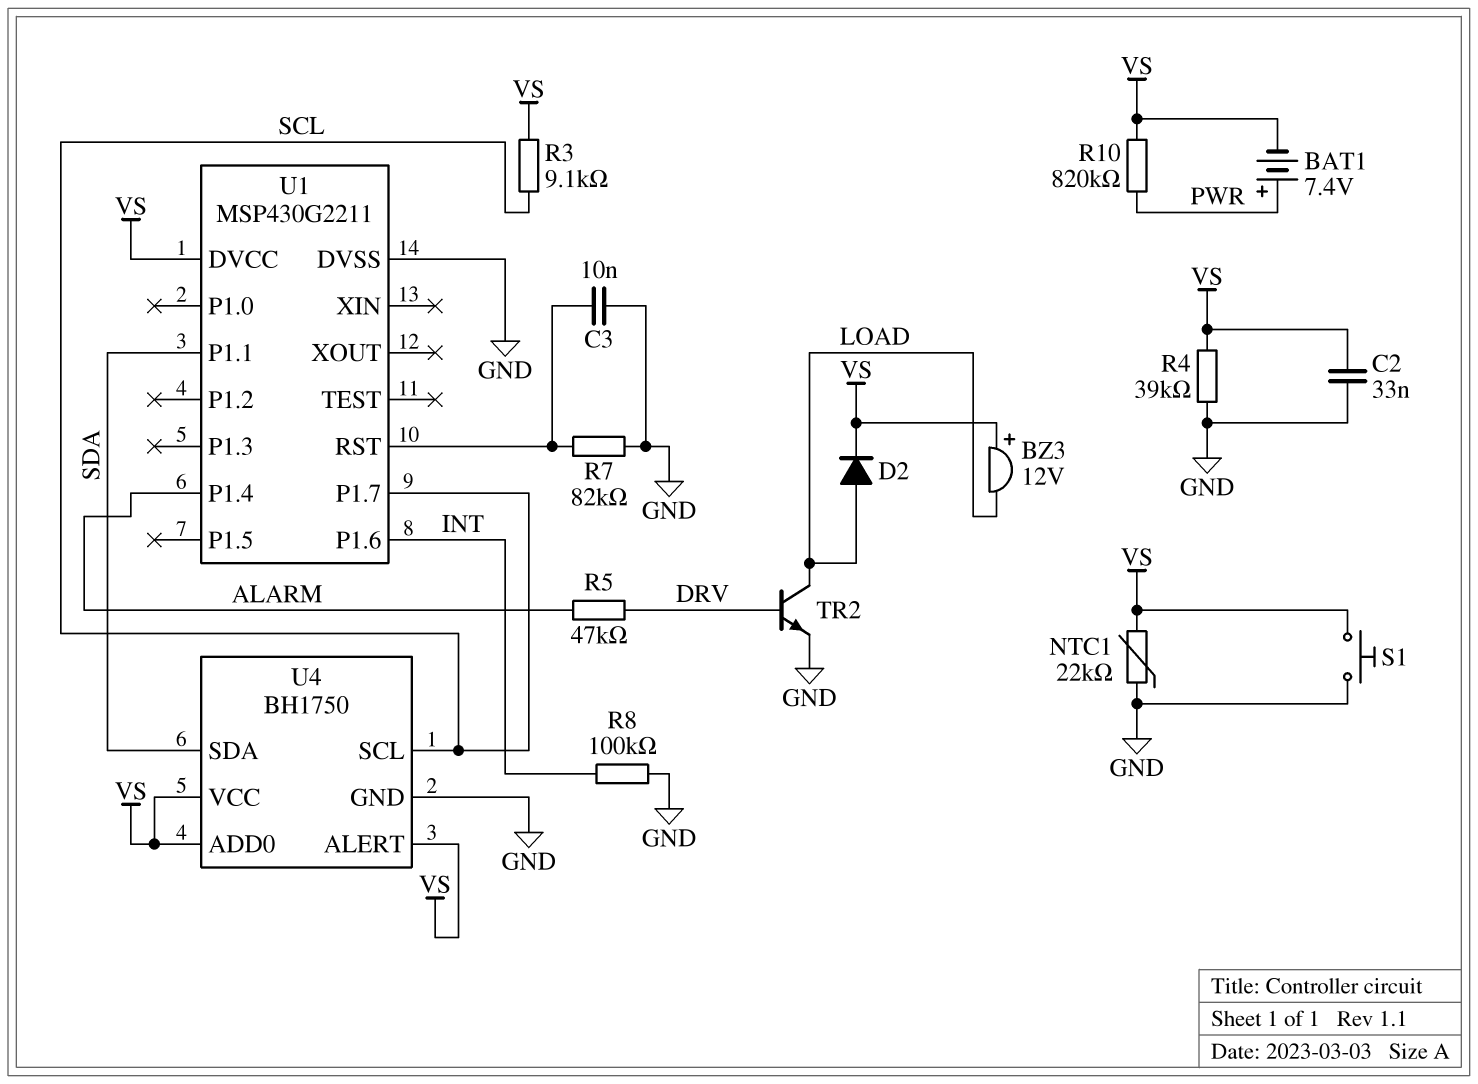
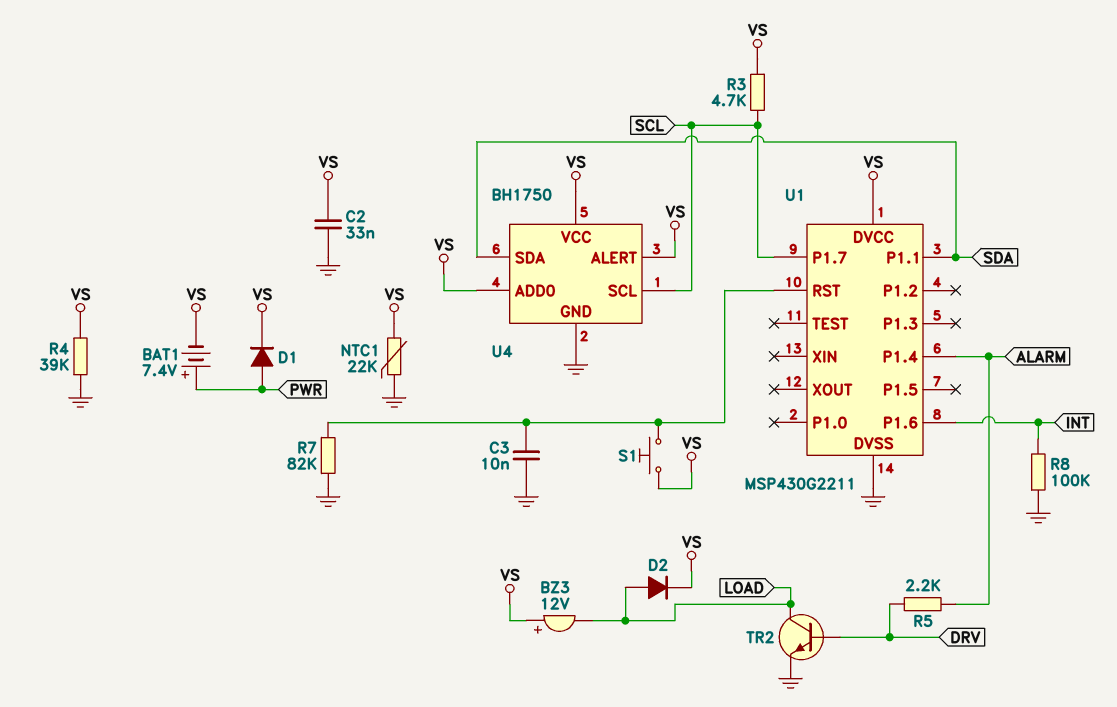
D1: none -> diode (A PWR, K VS)
R3: 9.1k (SCL, VS) -> 4.7k (SCL, VS)
R5: 47k (ALARM, DRV) -> 2.2k (ALARM, DRV)
R10: 820k (PWR, VS) -> none
S1: button (GND, VS) -> button (U1/RST, VS)

